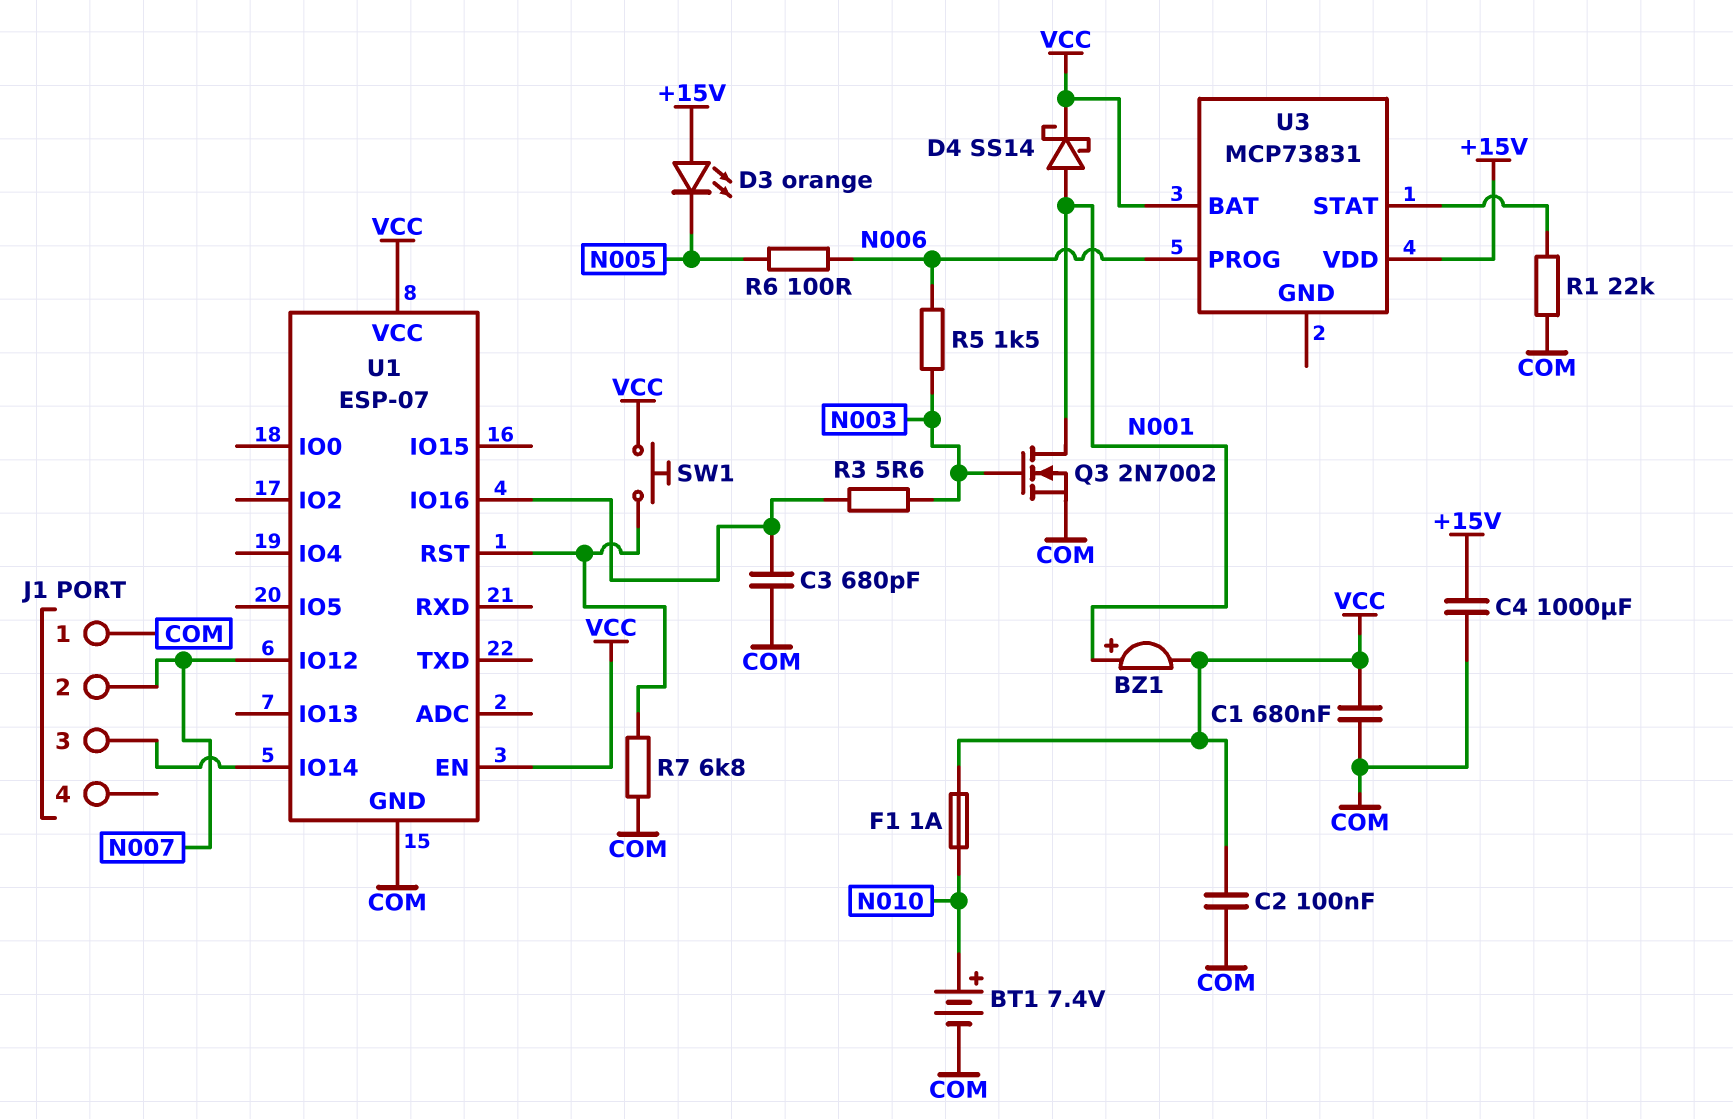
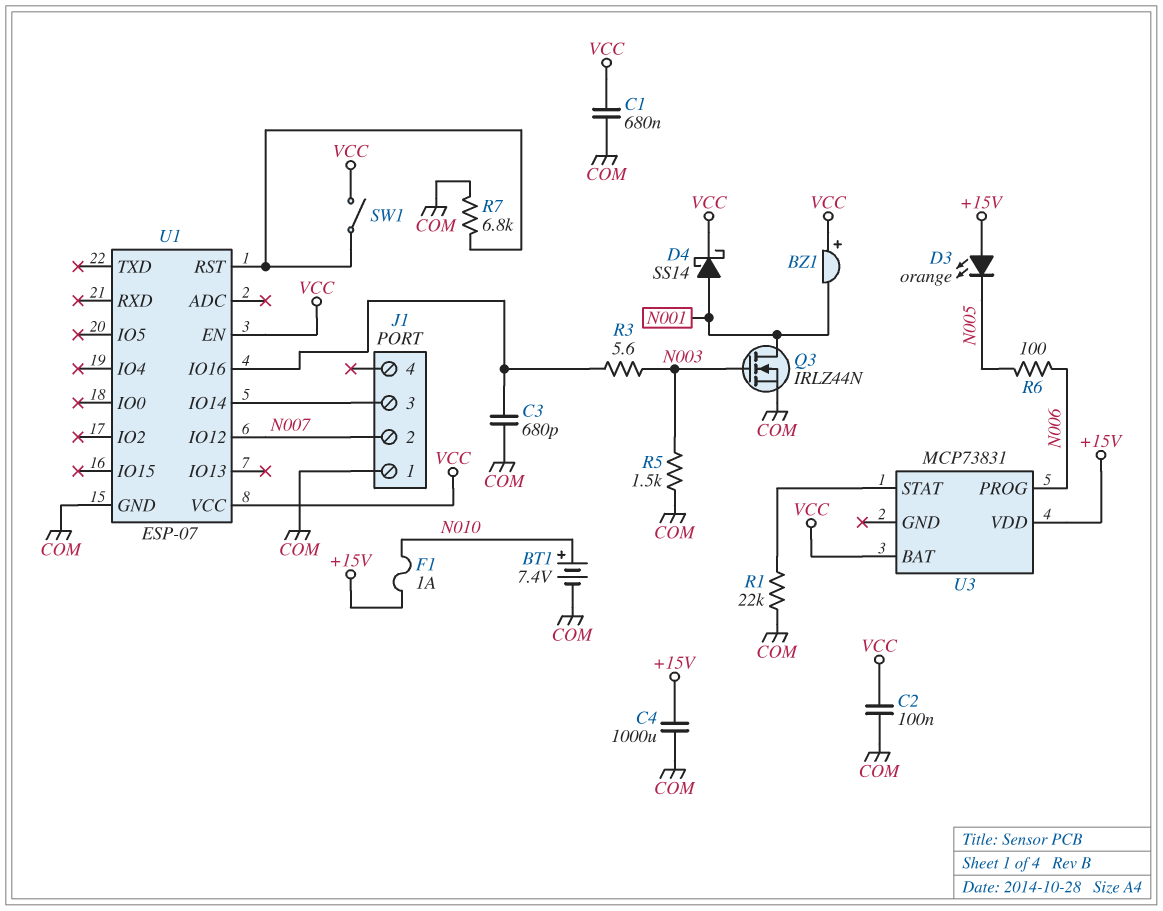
BZ1: buzzer (plus N001, minus VCC) -> buzzer (plus VCC, minus N001)
F1: 1A (N010, VCC) -> 1A (+15V, N010)
Q3: NMOS 2N7002 (G N003, D N001, S COM) -> NMOS IRLZ44N (G N003, D N001, S COM)
R5: 1.5k (N003, N006) -> 1.5k (COM, N003)
SW1: button (U1/RST, VCC) -> switch (U1/RST, VCC)

